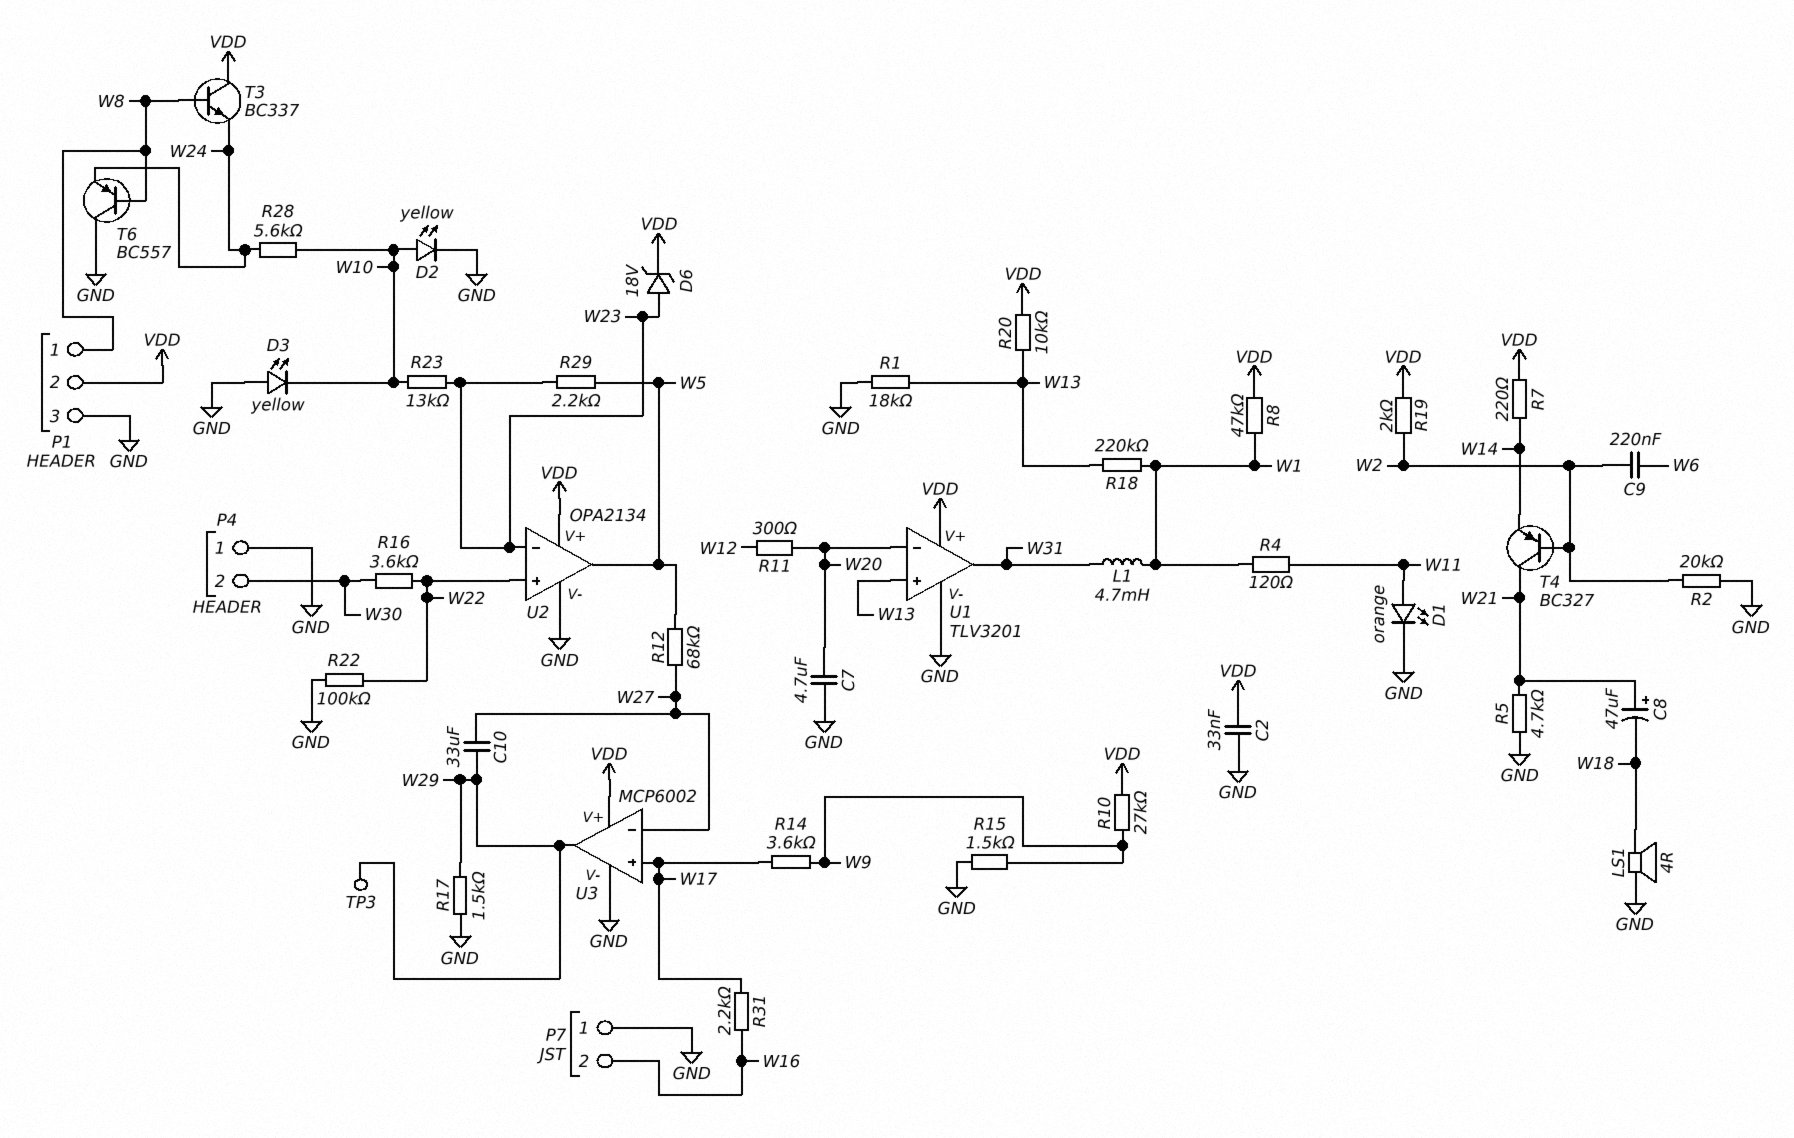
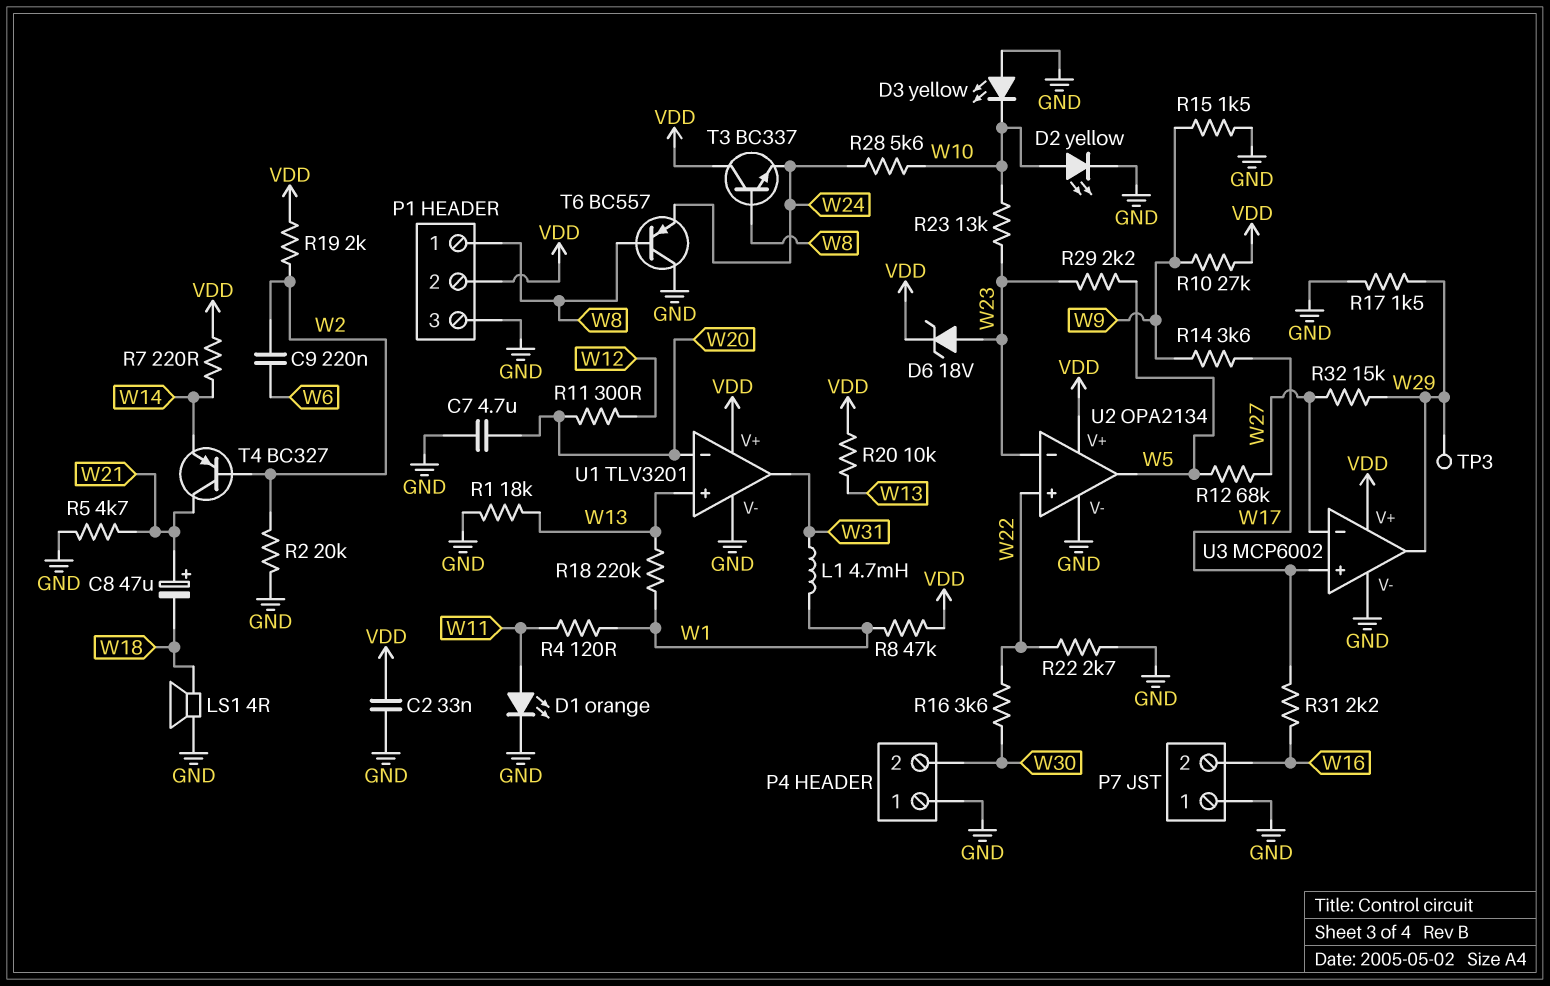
C10: 33uF (W27, W29) -> none
R22: 100k (GND, W22) -> 2.7k (GND, W22)
R32: none -> 15k (W27, W29)

